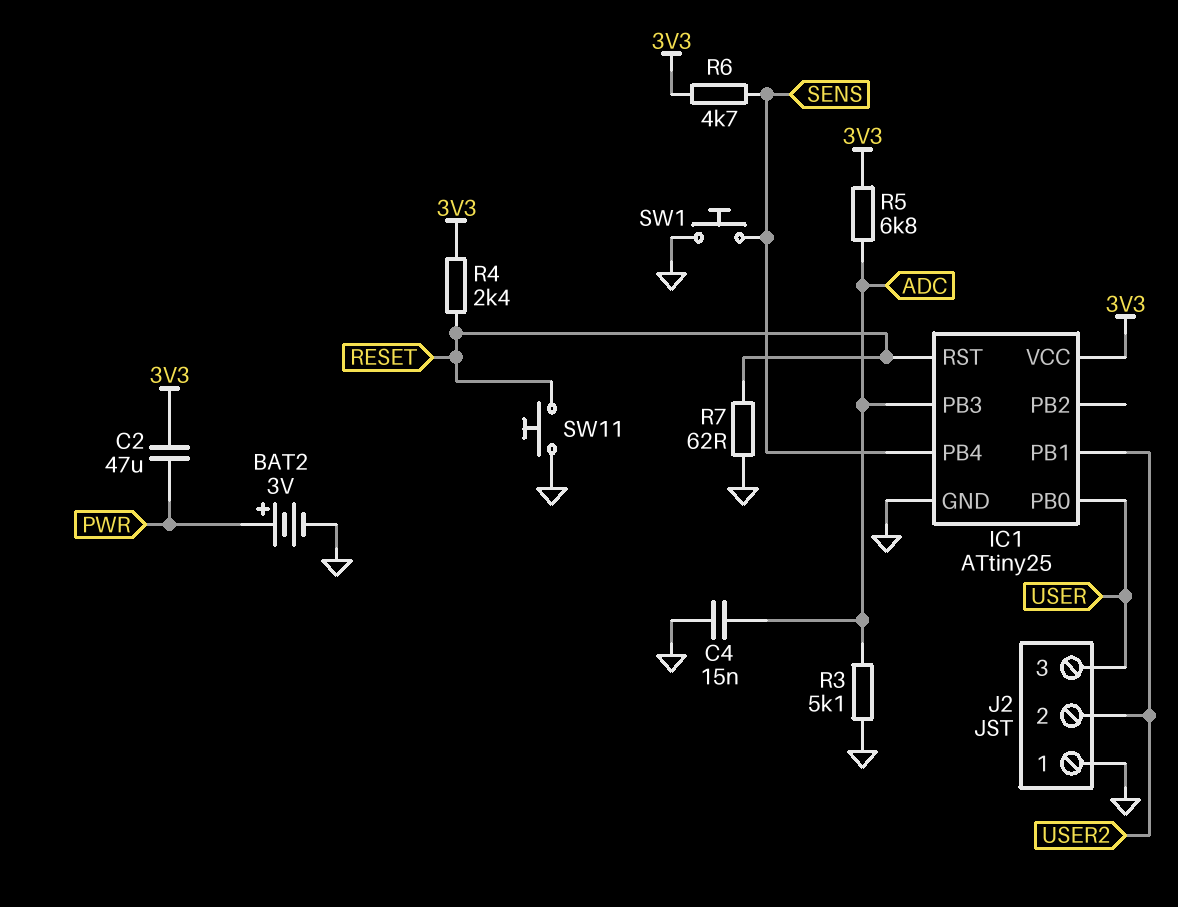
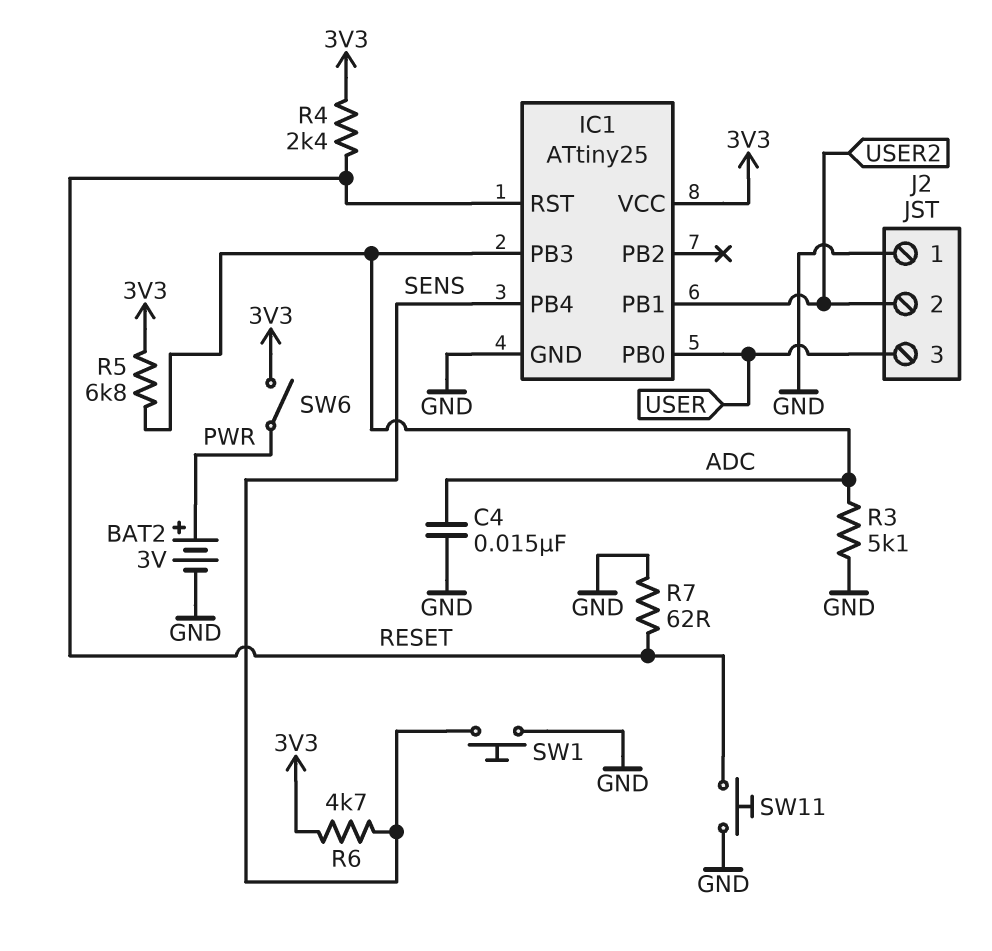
C2: 47uF (3V3, PWR) -> none
SW6: none -> switch (3V3, PWR)

